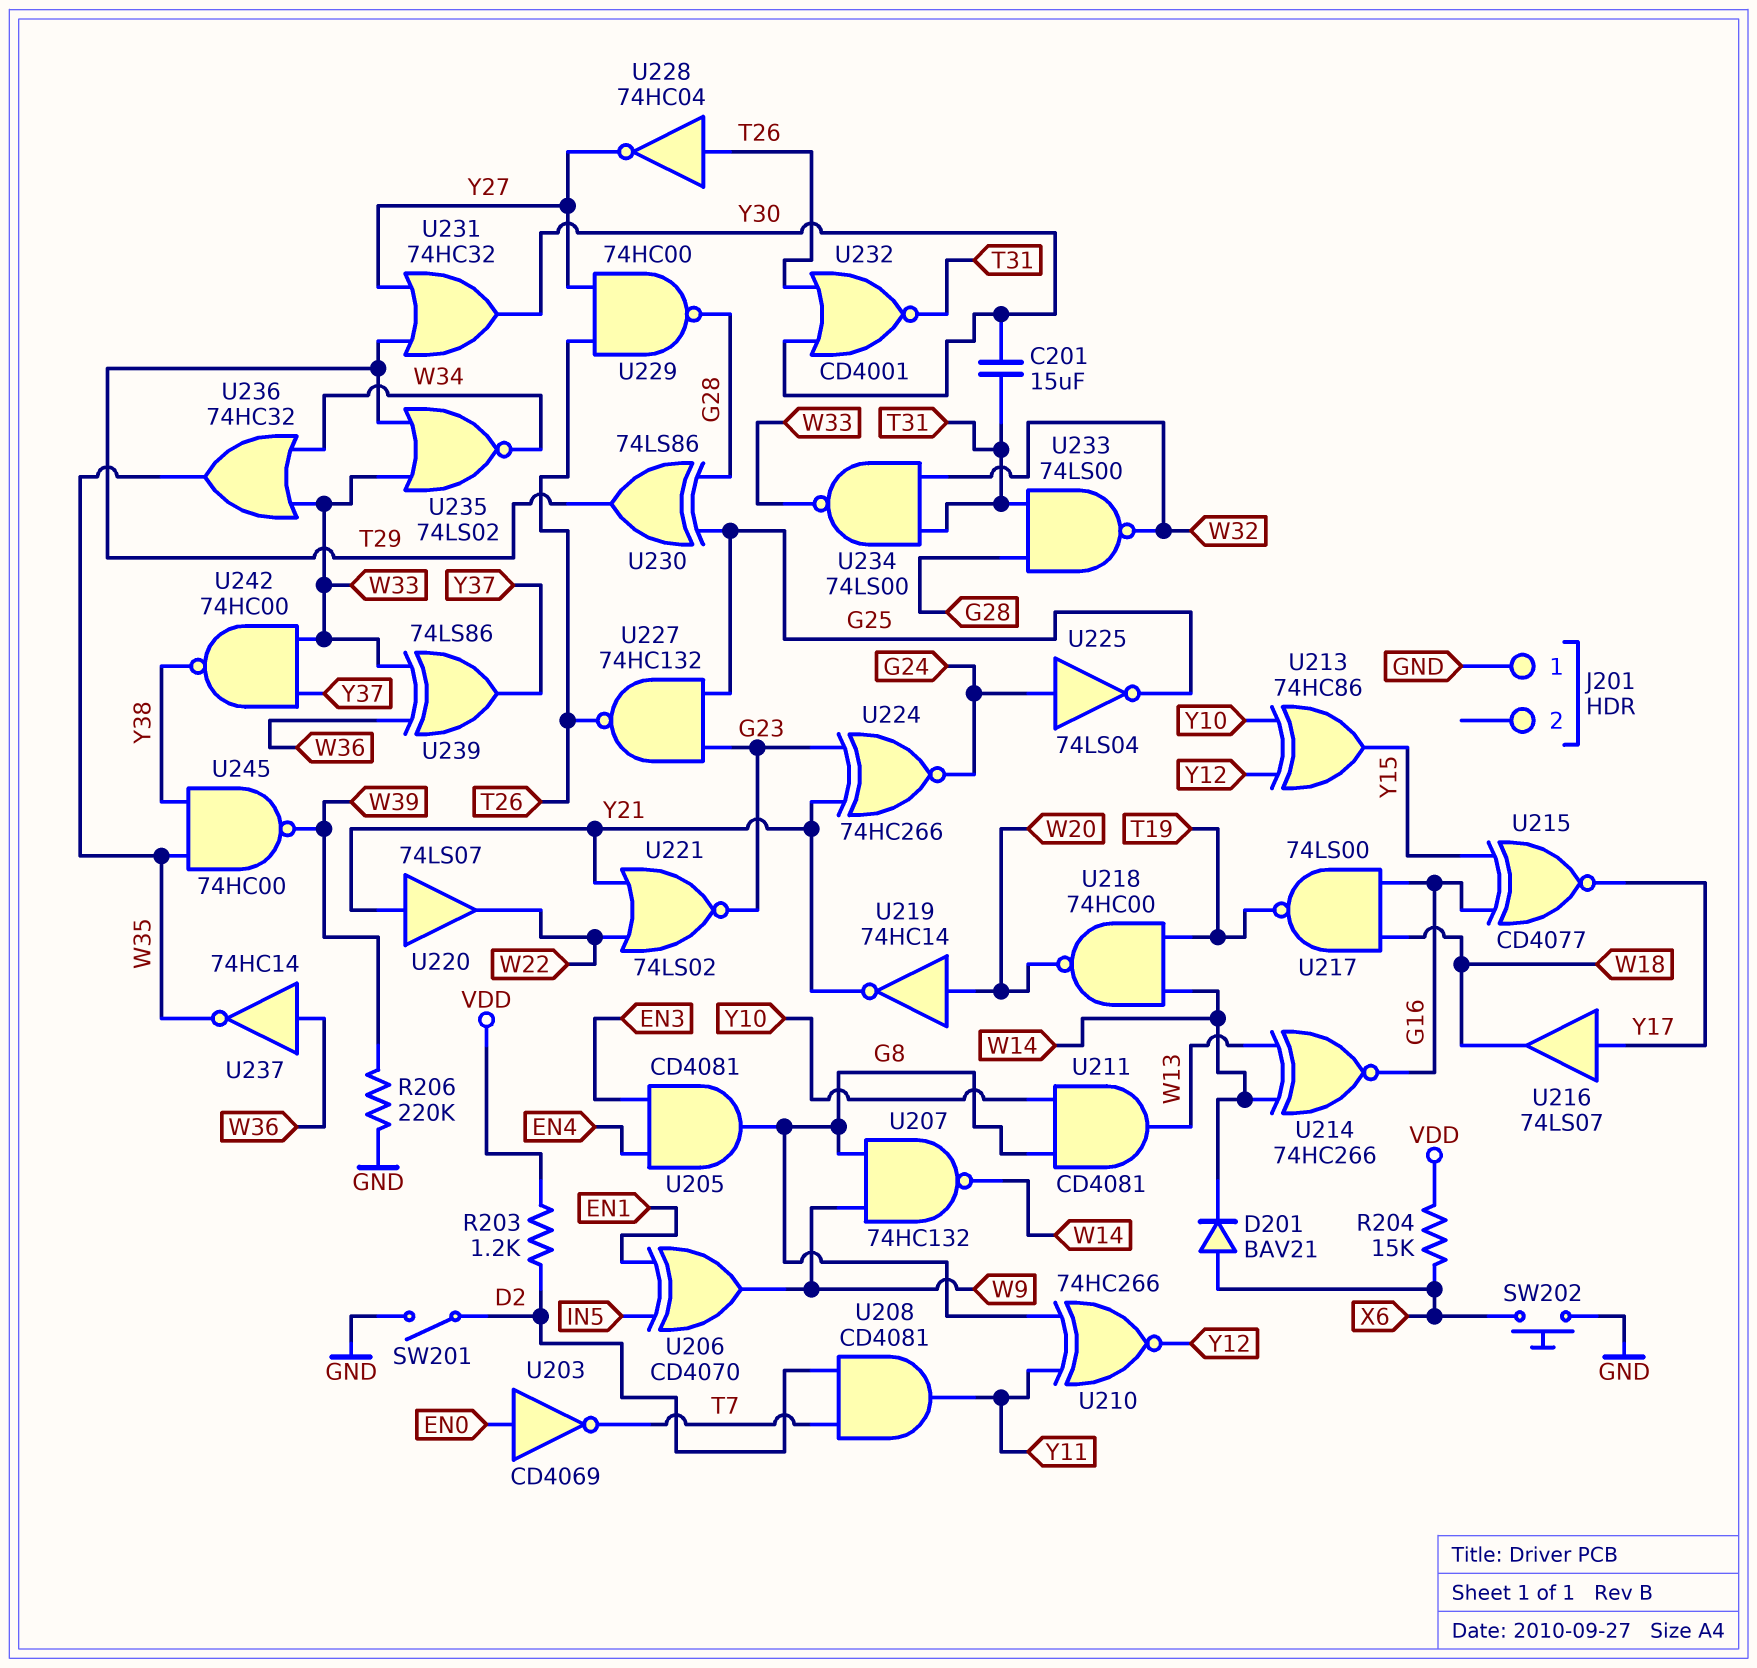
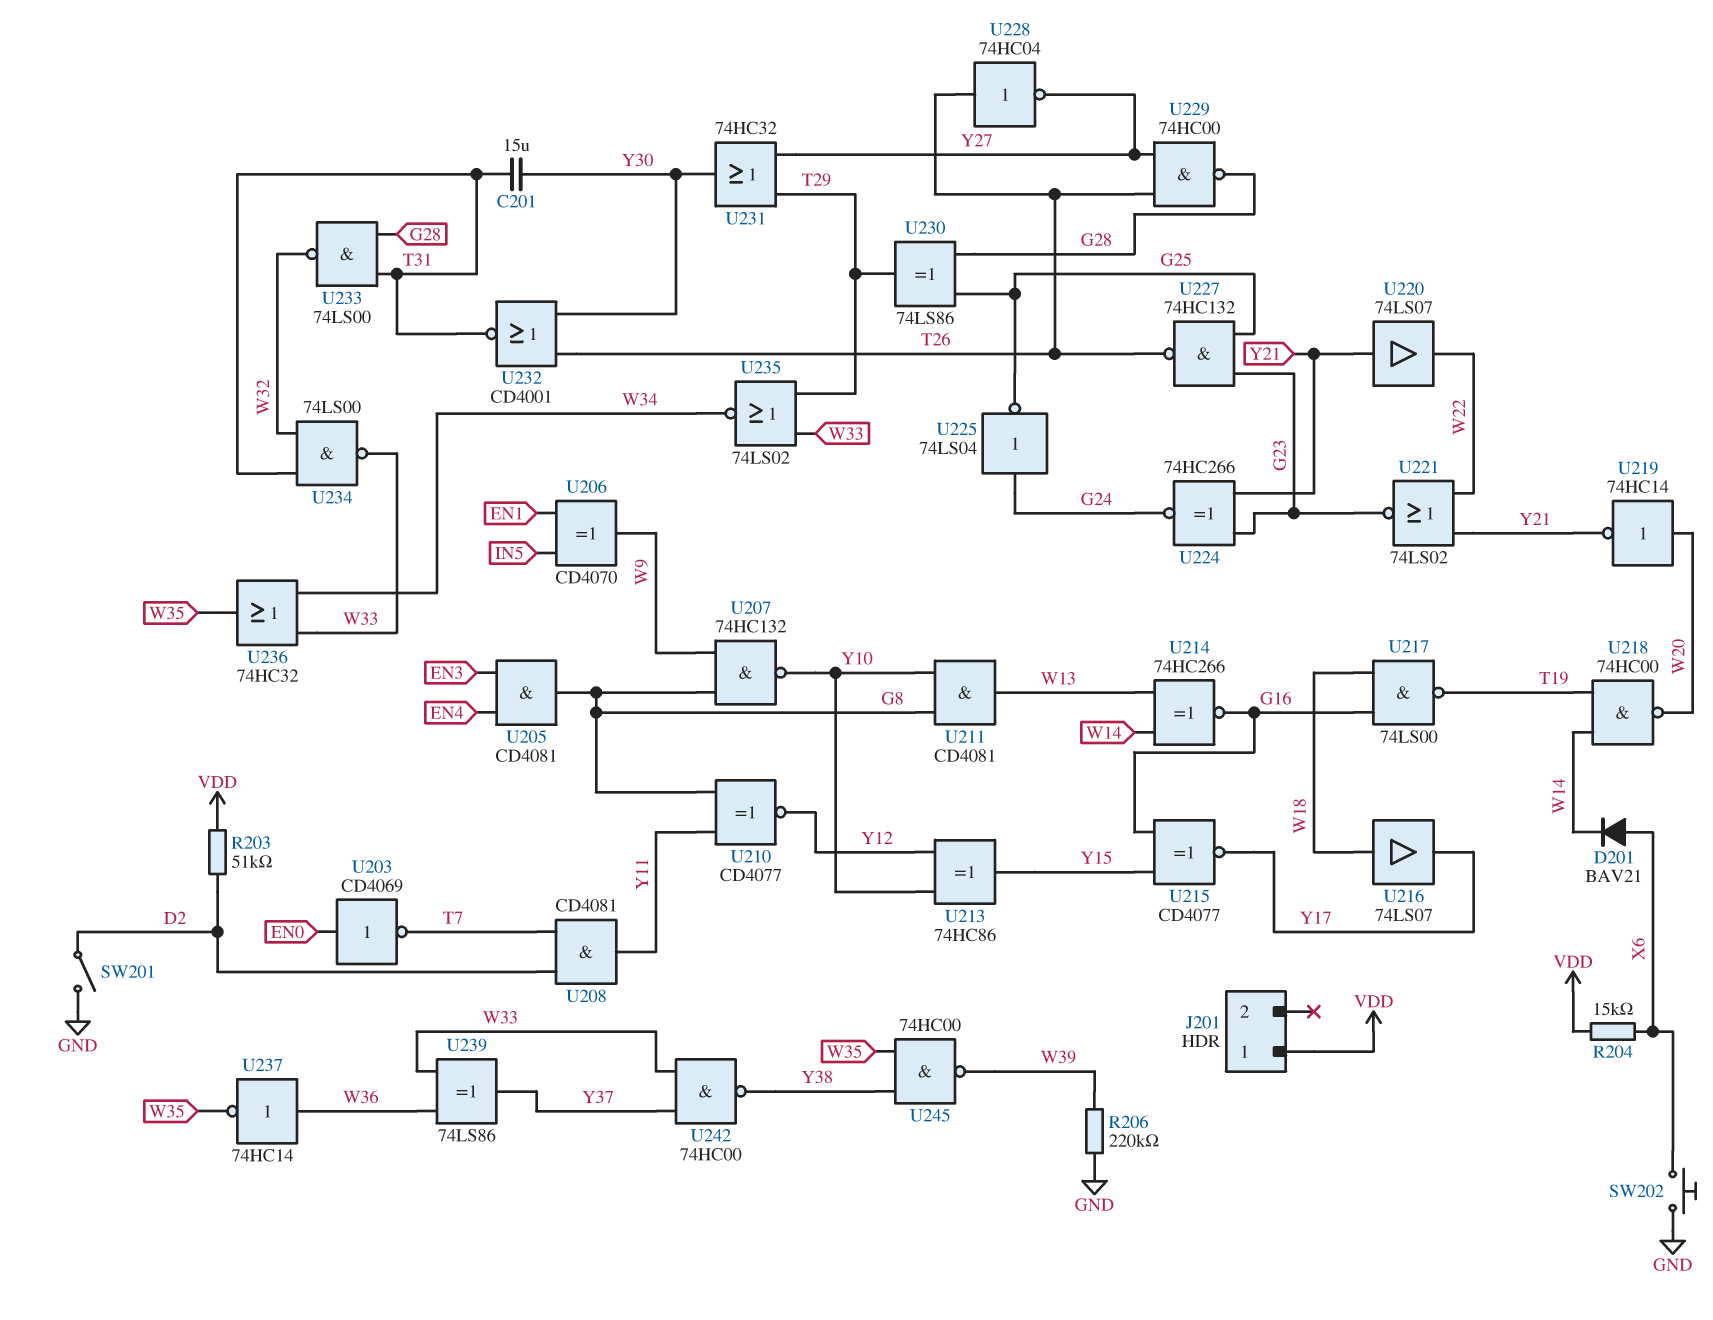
J201 pin 1: GND -> VDD
R203: 1.2k (D2, VDD) -> 51k (D2, VDD)
U207: NAND 74HC132 (in G8, in W9, out W14) -> NAND 74HC132 (in G8, in W9, out Y10)
U210: XNOR 74HC266 (in G8, in Y11, out Y12) -> XNOR CD4077 (in G8, in Y11, out Y12)
U216: buffer 74LS07 (in Y17, out W18) -> buffer 74LS07 (in W18, out Y17)

